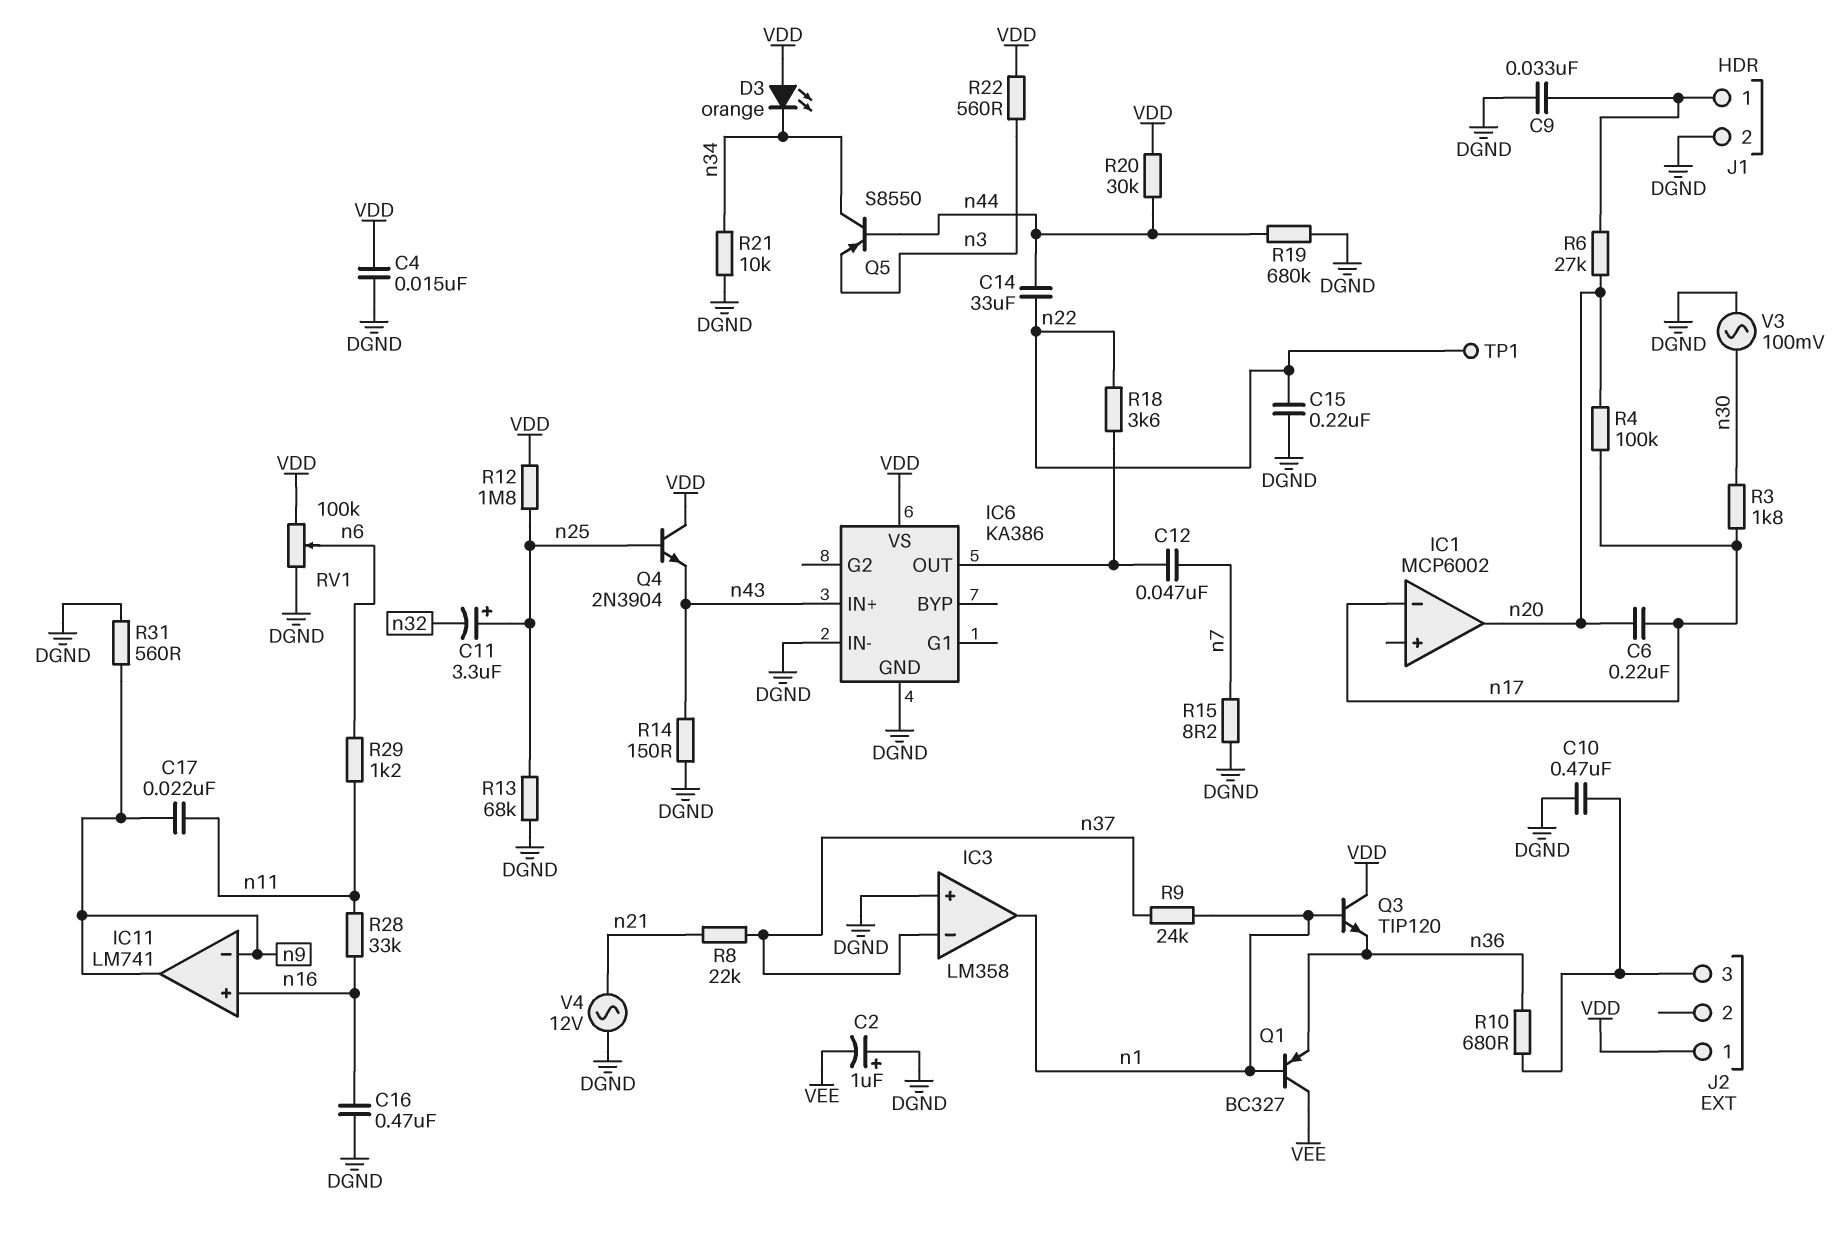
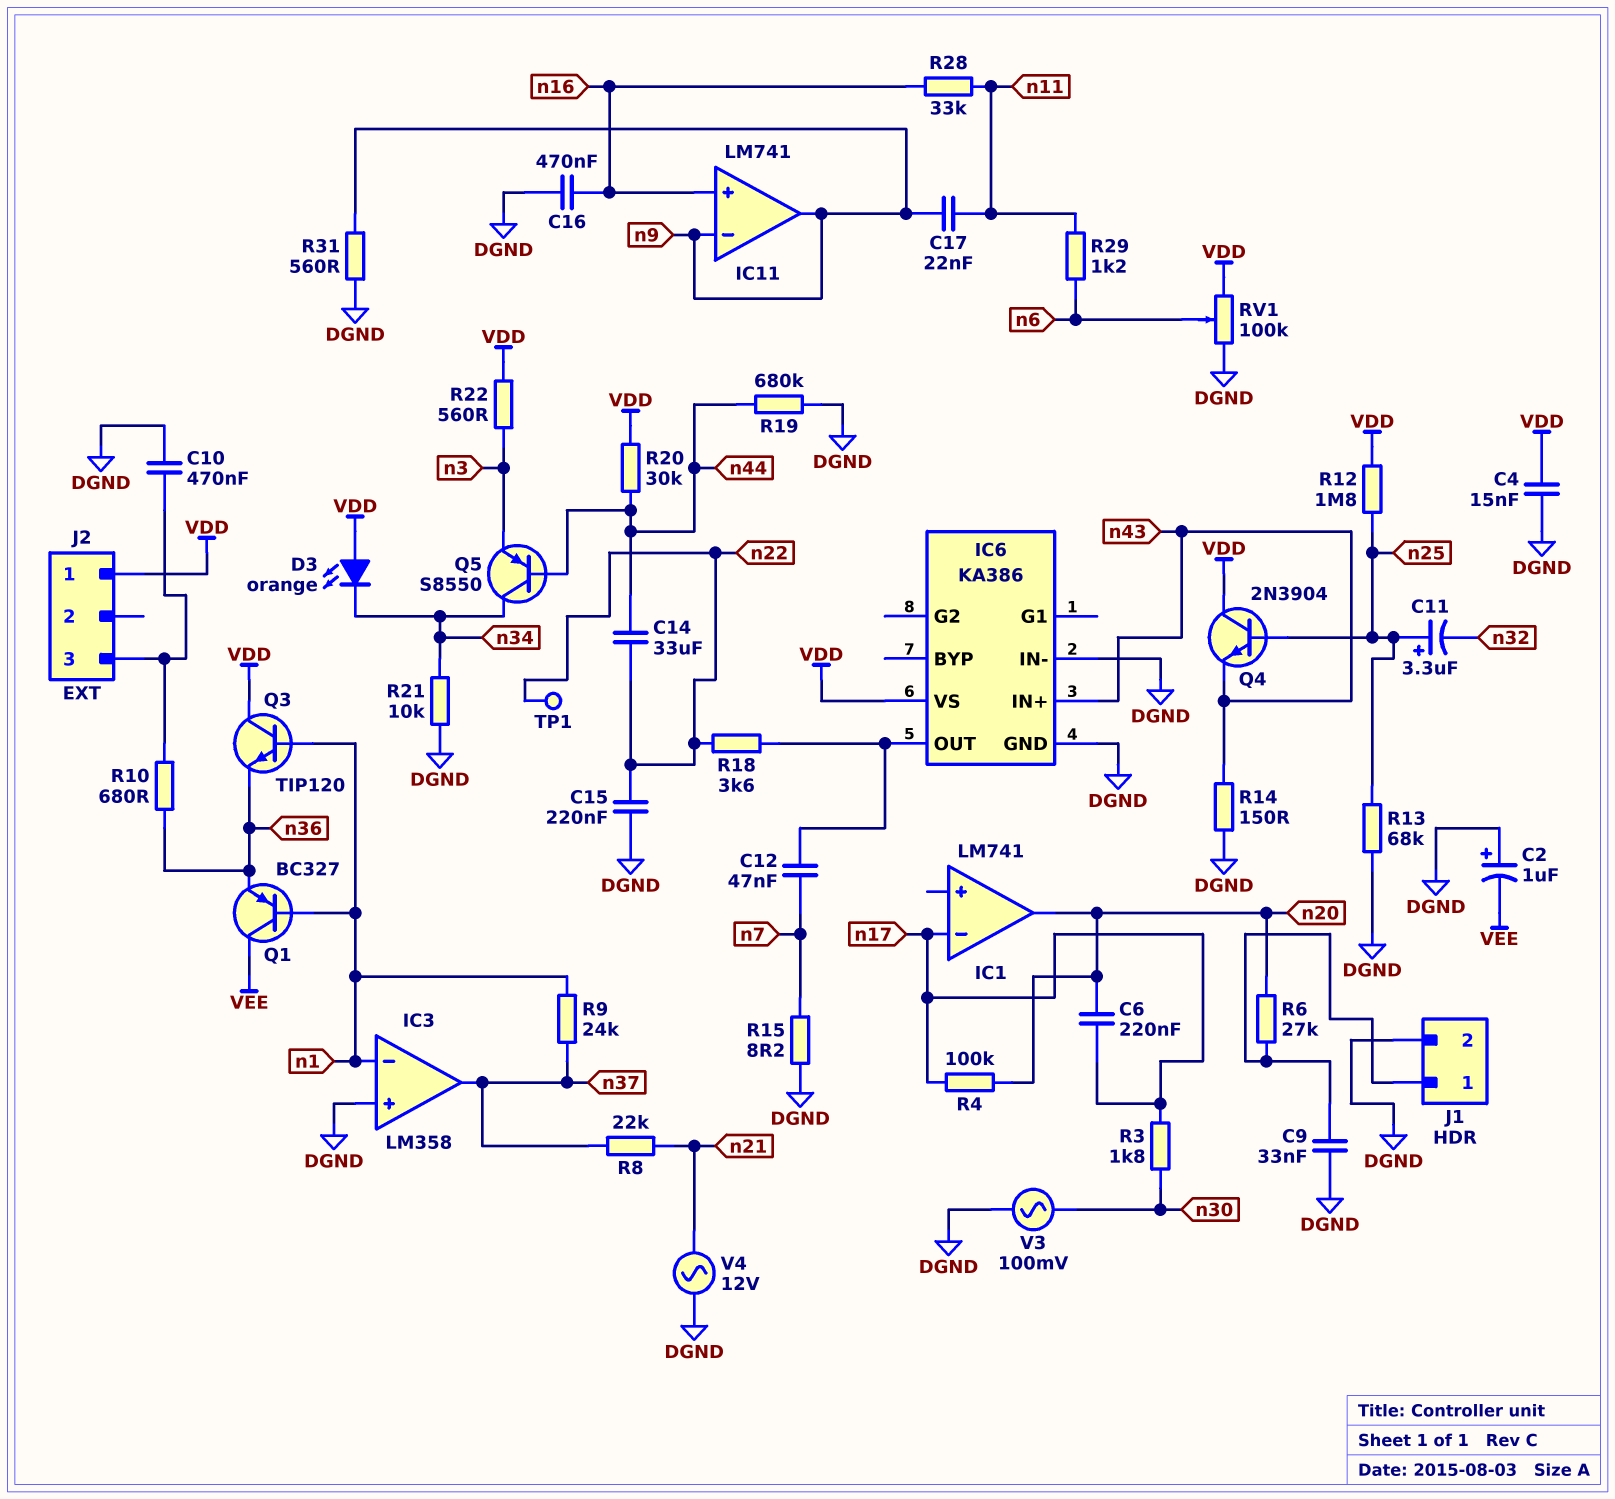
IC1: MCP6002 -> LM741
IC3 pin in-: n37 -> n1
IC3 pin out: n1 -> n37

